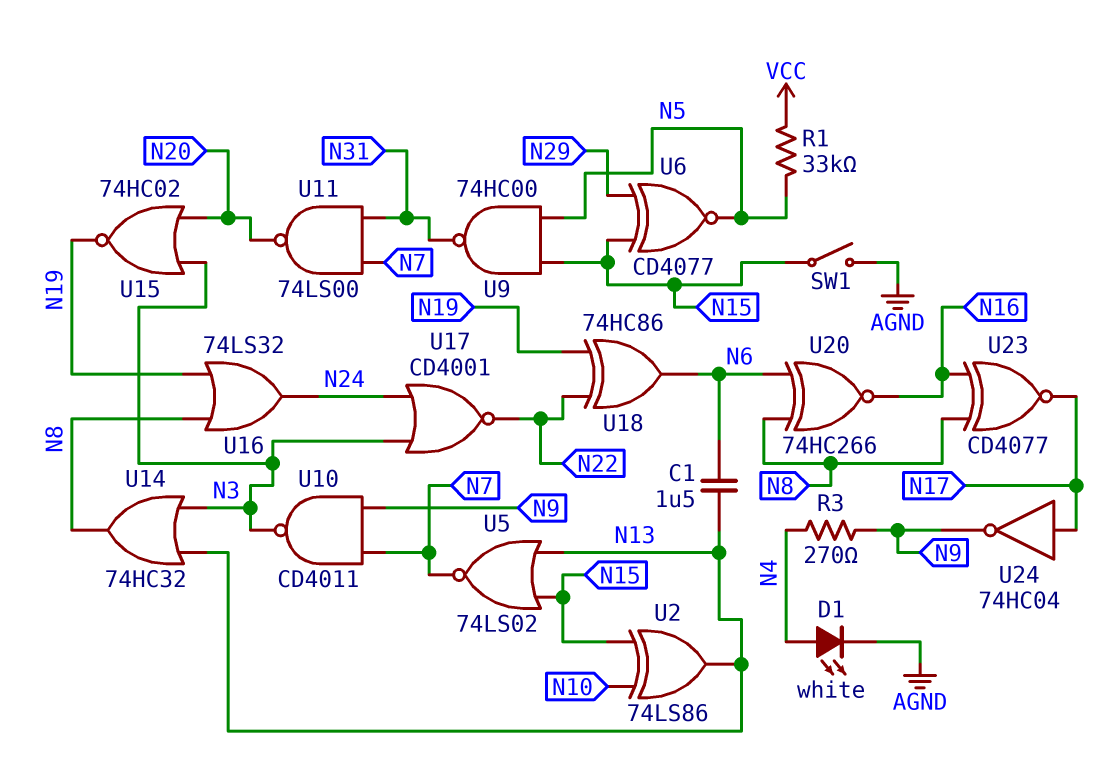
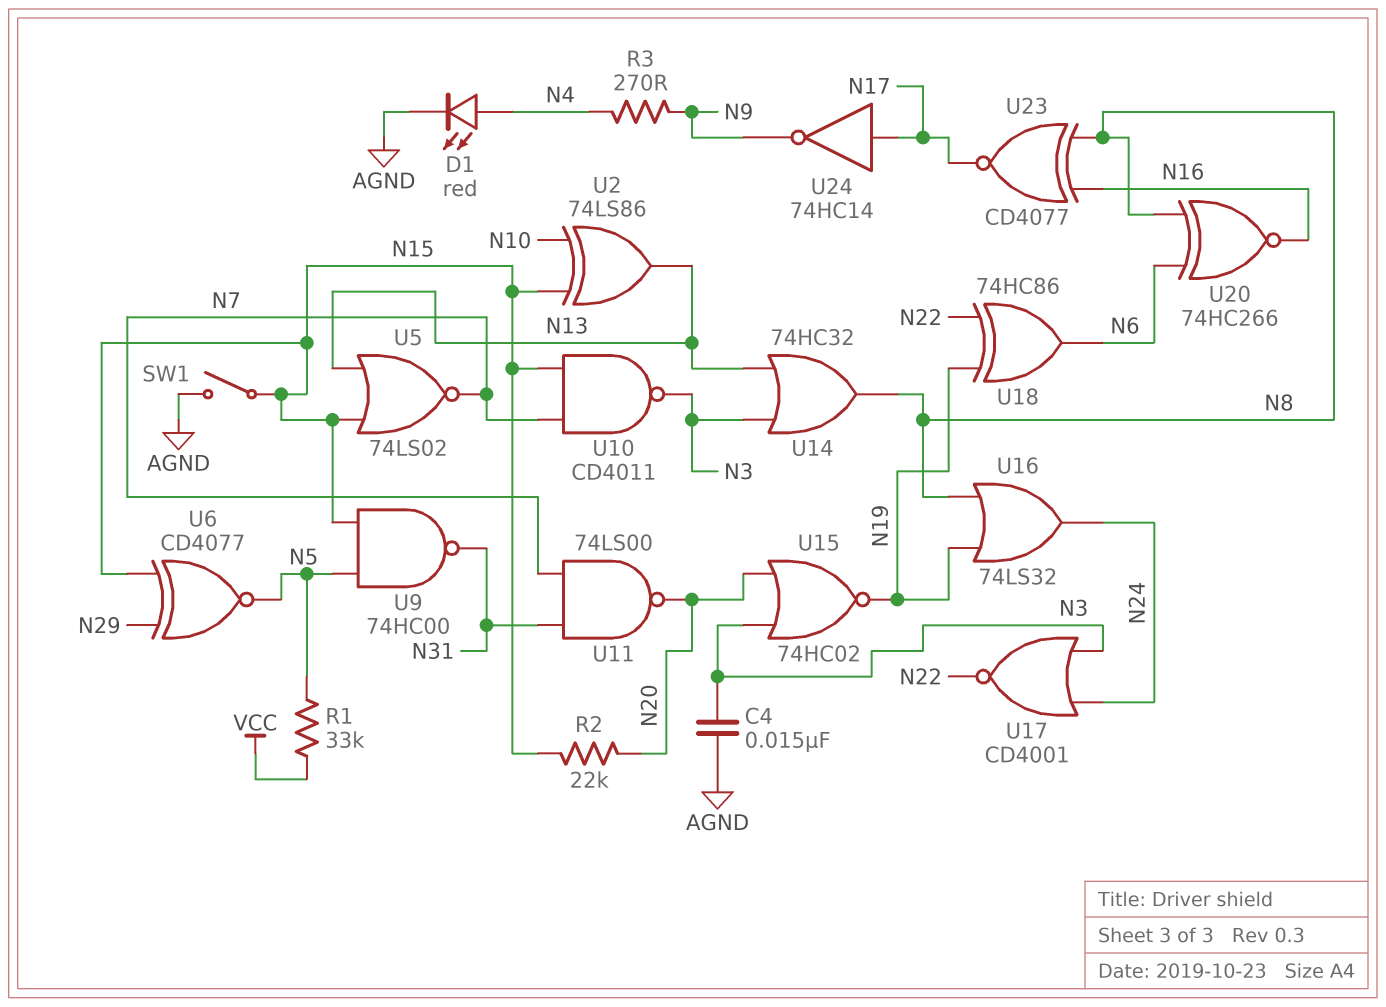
C1: 1.5uF (N6, N13) -> none
C4: none -> 15nF (AGND, N3)
D1: LED white (A N4, K AGND) -> LED red (A N4, K AGND)
R2: none -> 22k (N15, N20)
U10: NAND CD4011 (in N7, in N9, out N3) -> NAND CD4011 (in N7, in N15, out N3)
U24: NOT 74HC04 (in N17, out N9) -> NOT 74HC14 (in N17, out N9)

